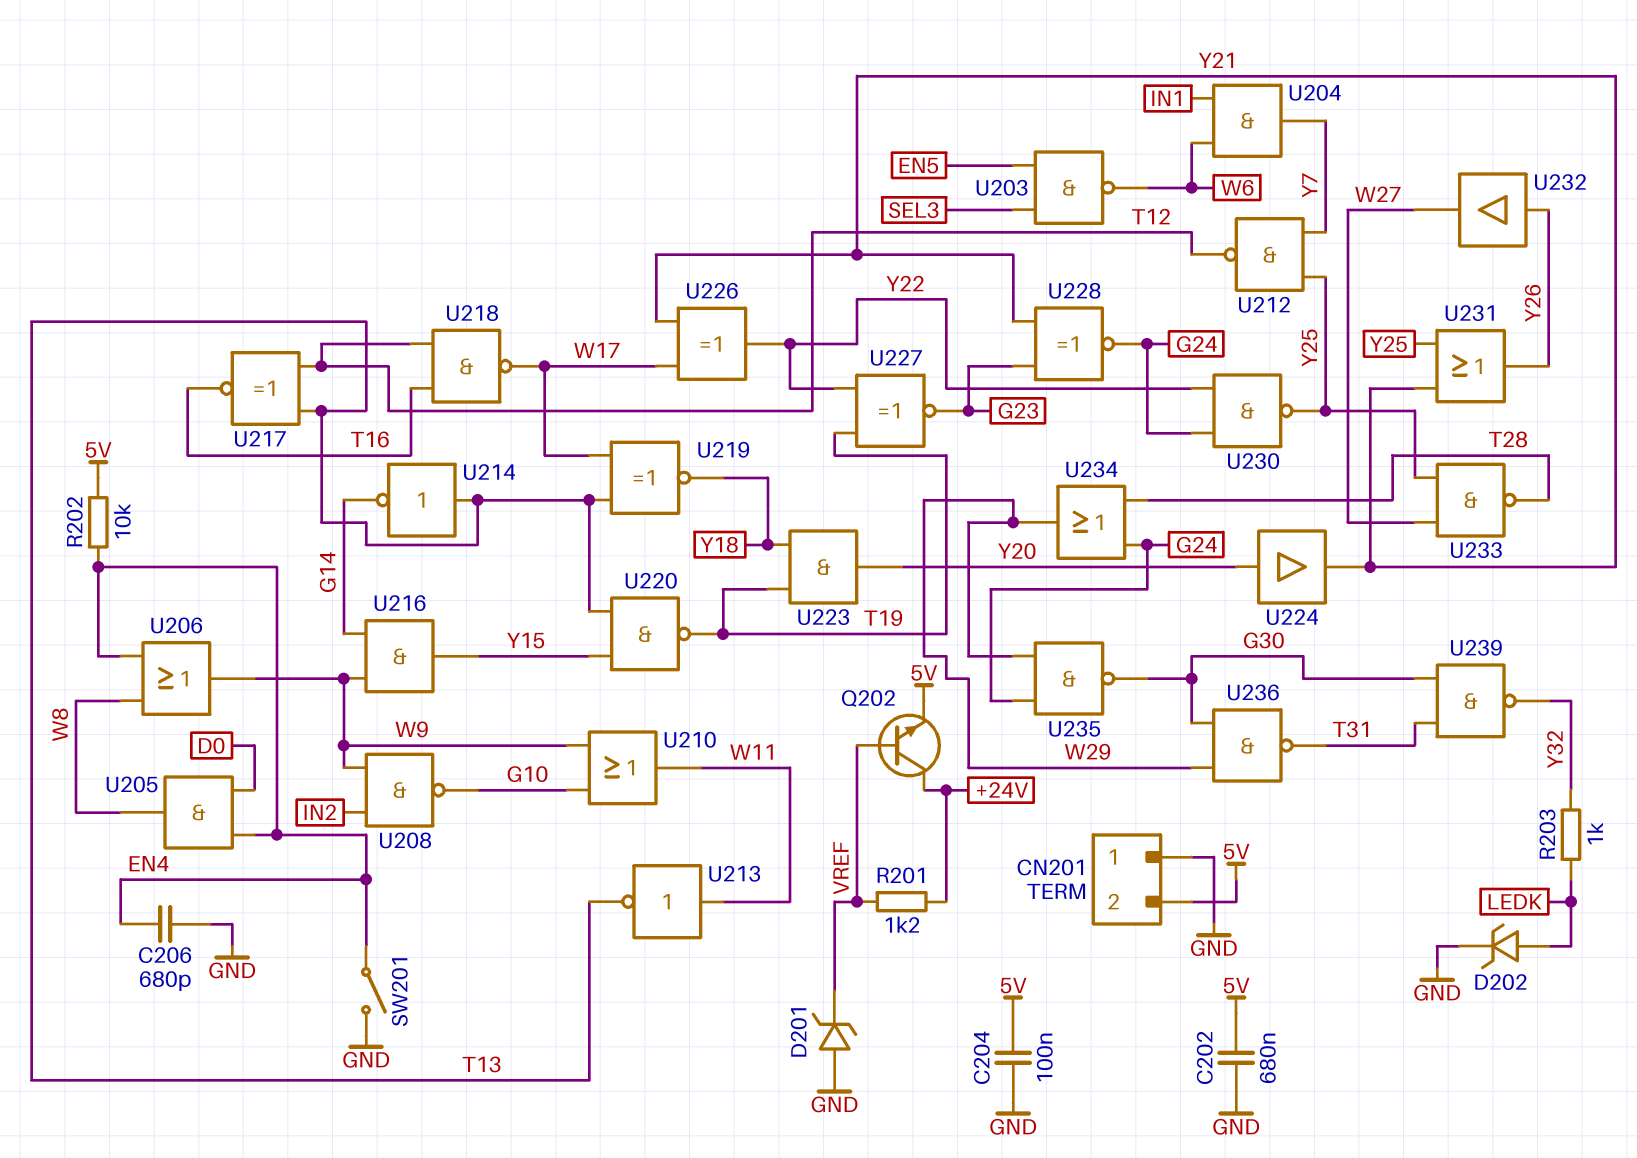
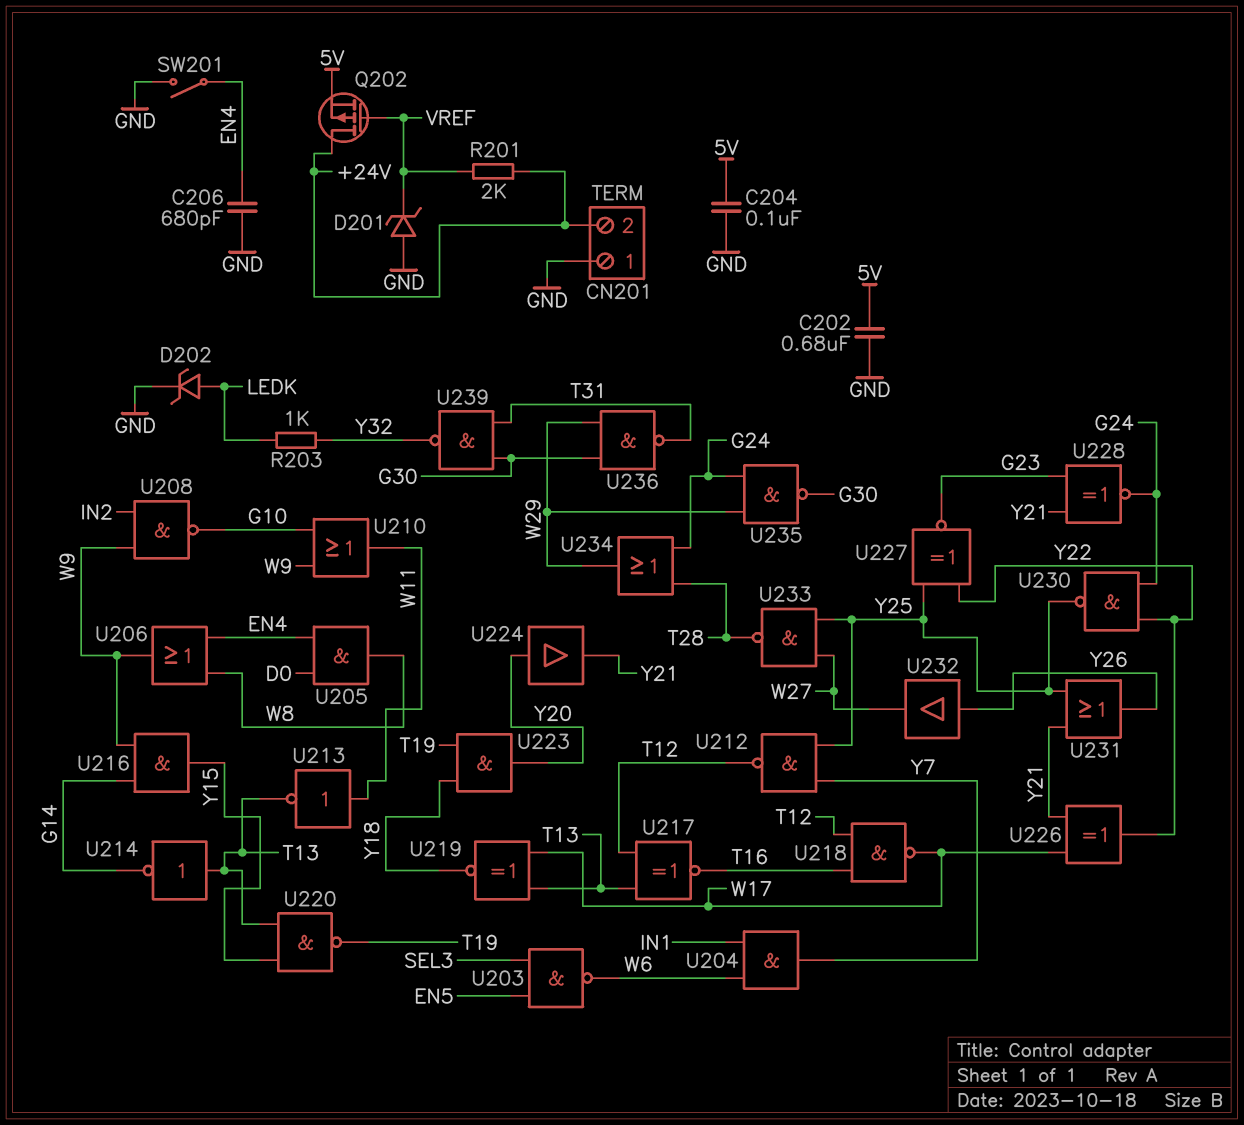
CN201 pin 2: 5V -> +24V
Q202: NPN (B VREF, C +24V, E 5V) -> PMOS (G VREF, D +24V, S 5V)
R201: 1.2k (+24V, VREF) -> 2k (+24V, VREF)
R202: 10k (5V, EN4) -> none
U227: XNOR (in T19, in Y22, out G23) -> XNOR (in Y22, in Y25, out G23)

